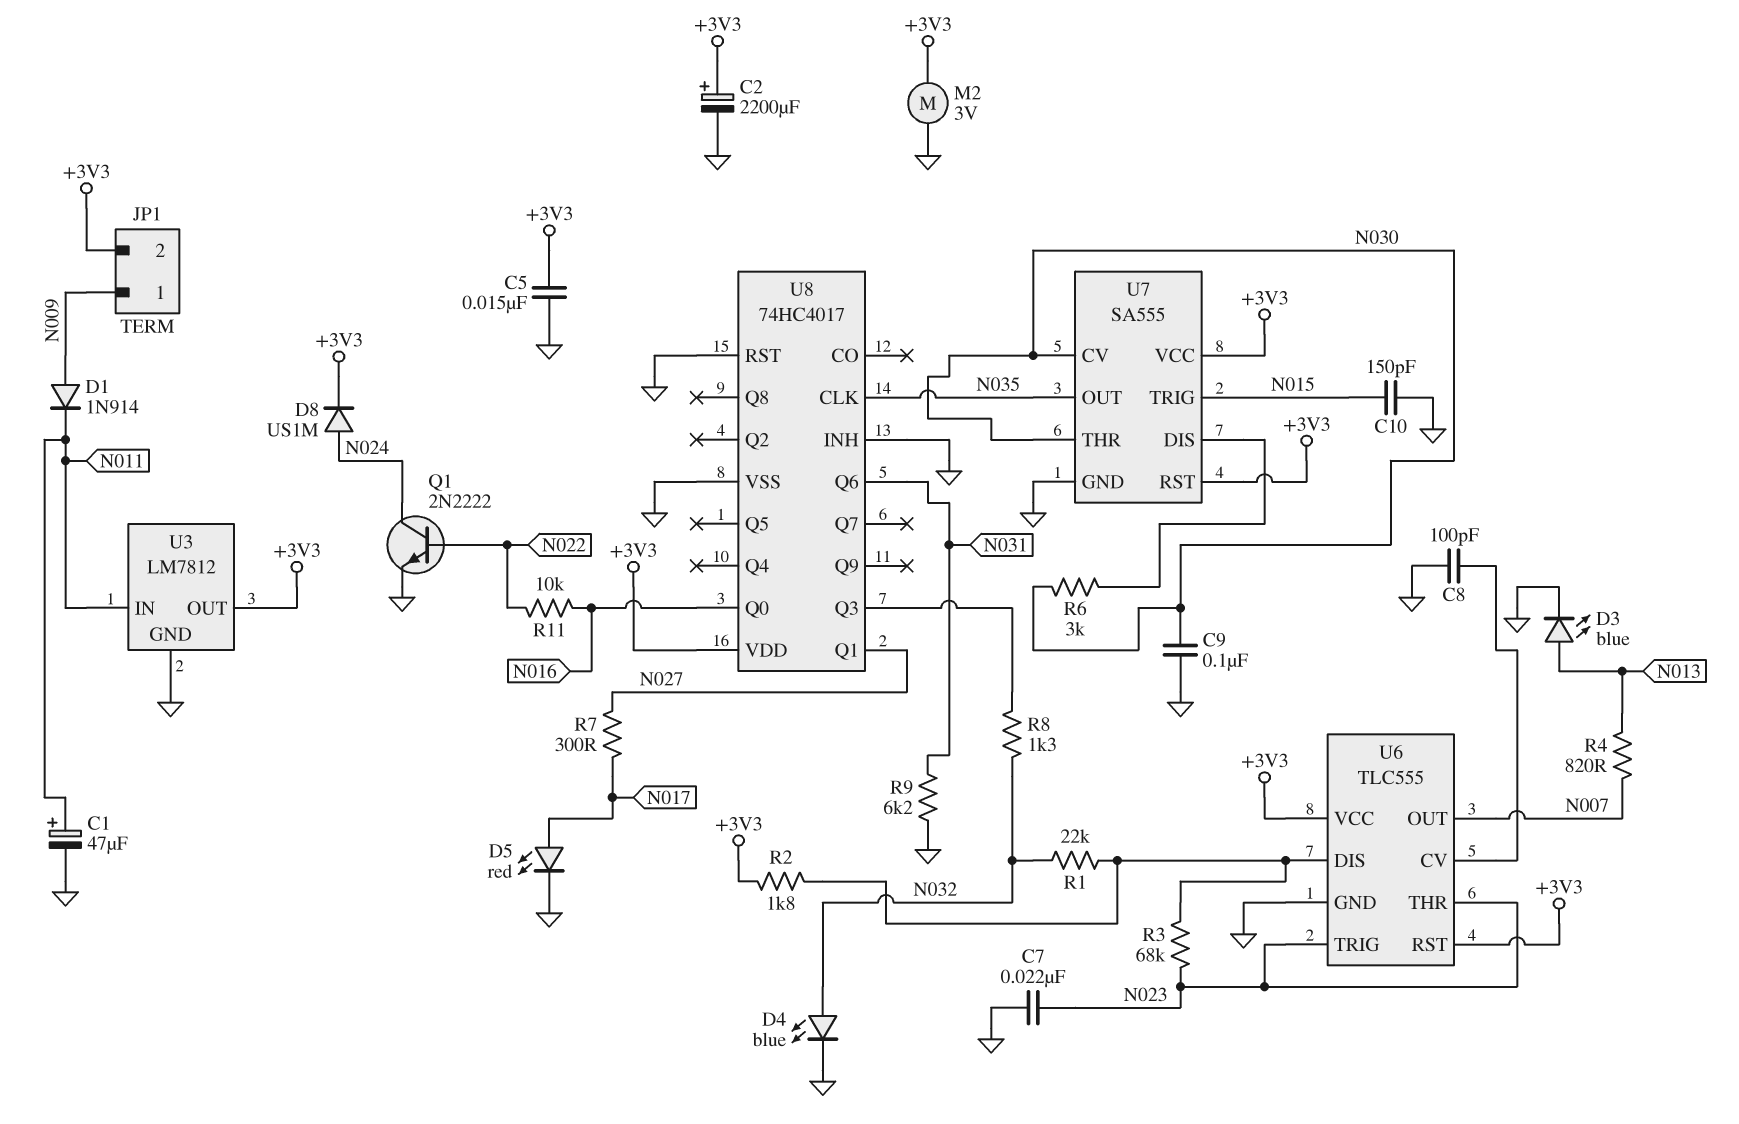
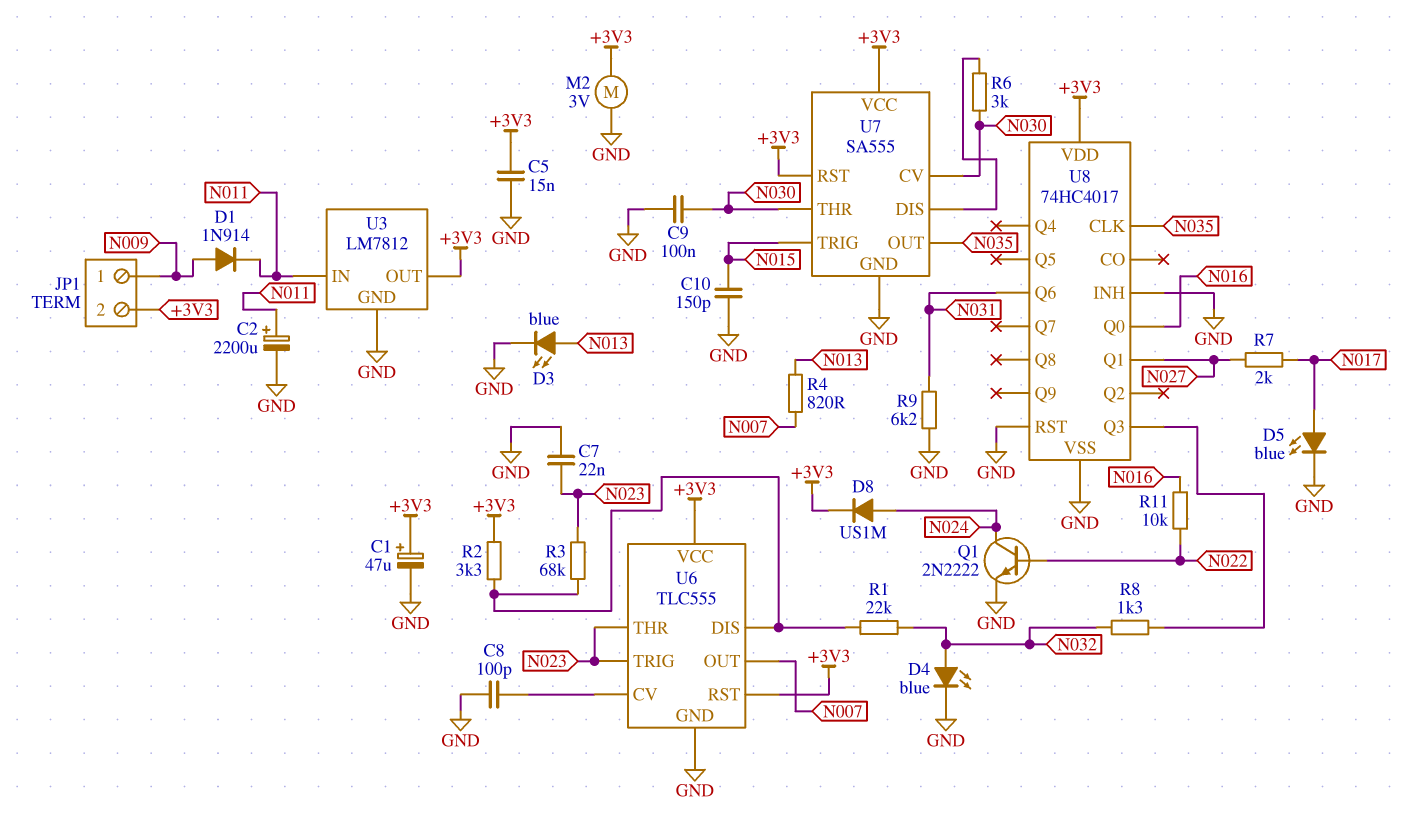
C1: 47uF (plus N011, minus GND) -> 47uF (plus +3V3, minus GND)
C2: 2200uF (plus +3V3, minus GND) -> 2200uF (plus N011, minus GND)
D5: LED red (A N017, K GND) -> LED blue (A N017, K GND)
R2: 1.8k (+3V3, U6/DIS) -> 3.3k (+3V3, U6/DIS)
R7: 300 (N017, N027) -> 2k (N017, N027)

